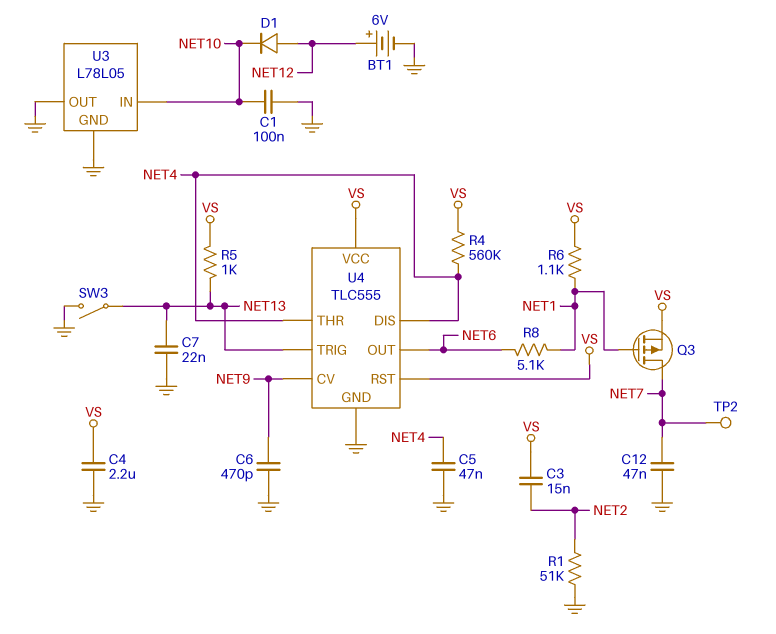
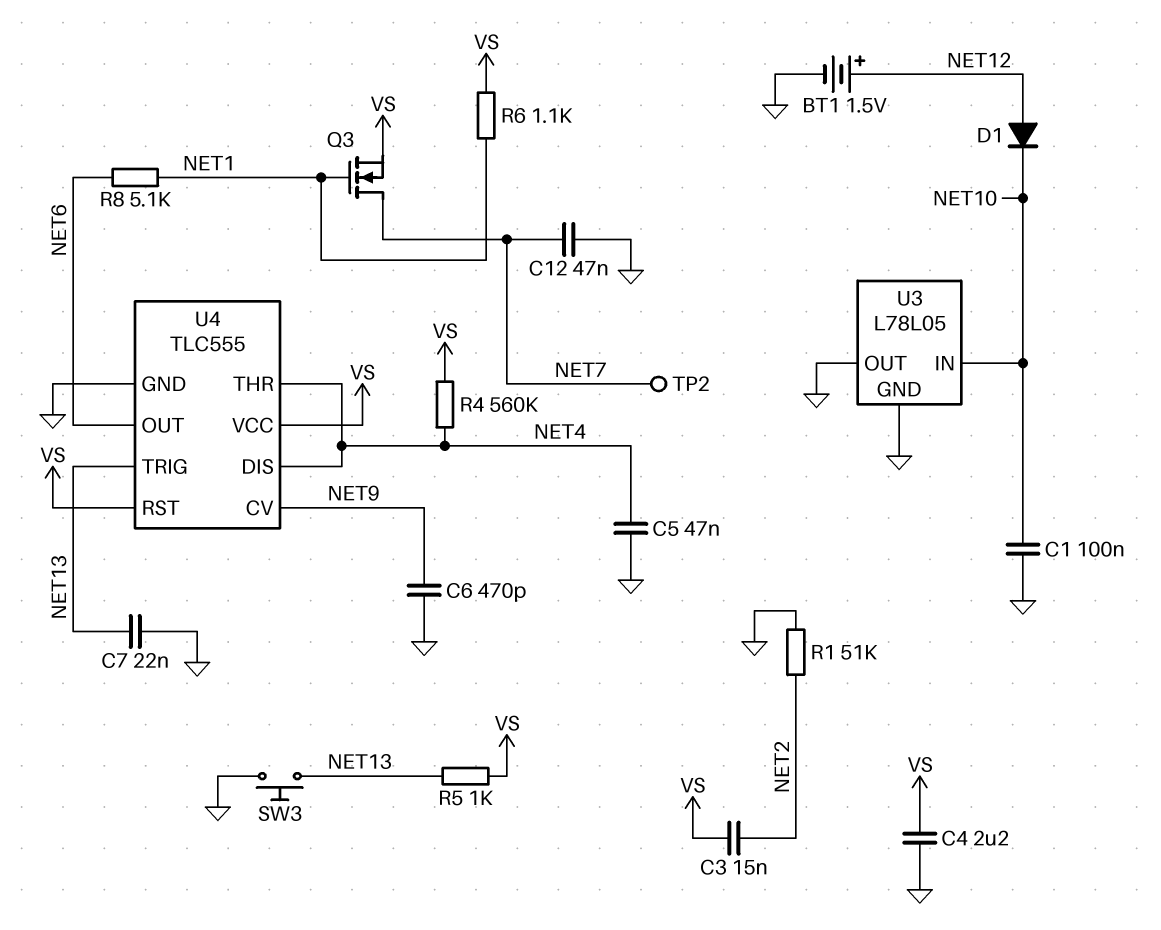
BT1: 6V (plus NET12, minus GND) -> 1.5V (plus NET12, minus GND)
Q3: PMOS (G NET1, D NET7, S VS) -> NMOS (G NET1, D NET7, S VS)
SW3: switch (GND, NET13) -> button (GND, NET13)

